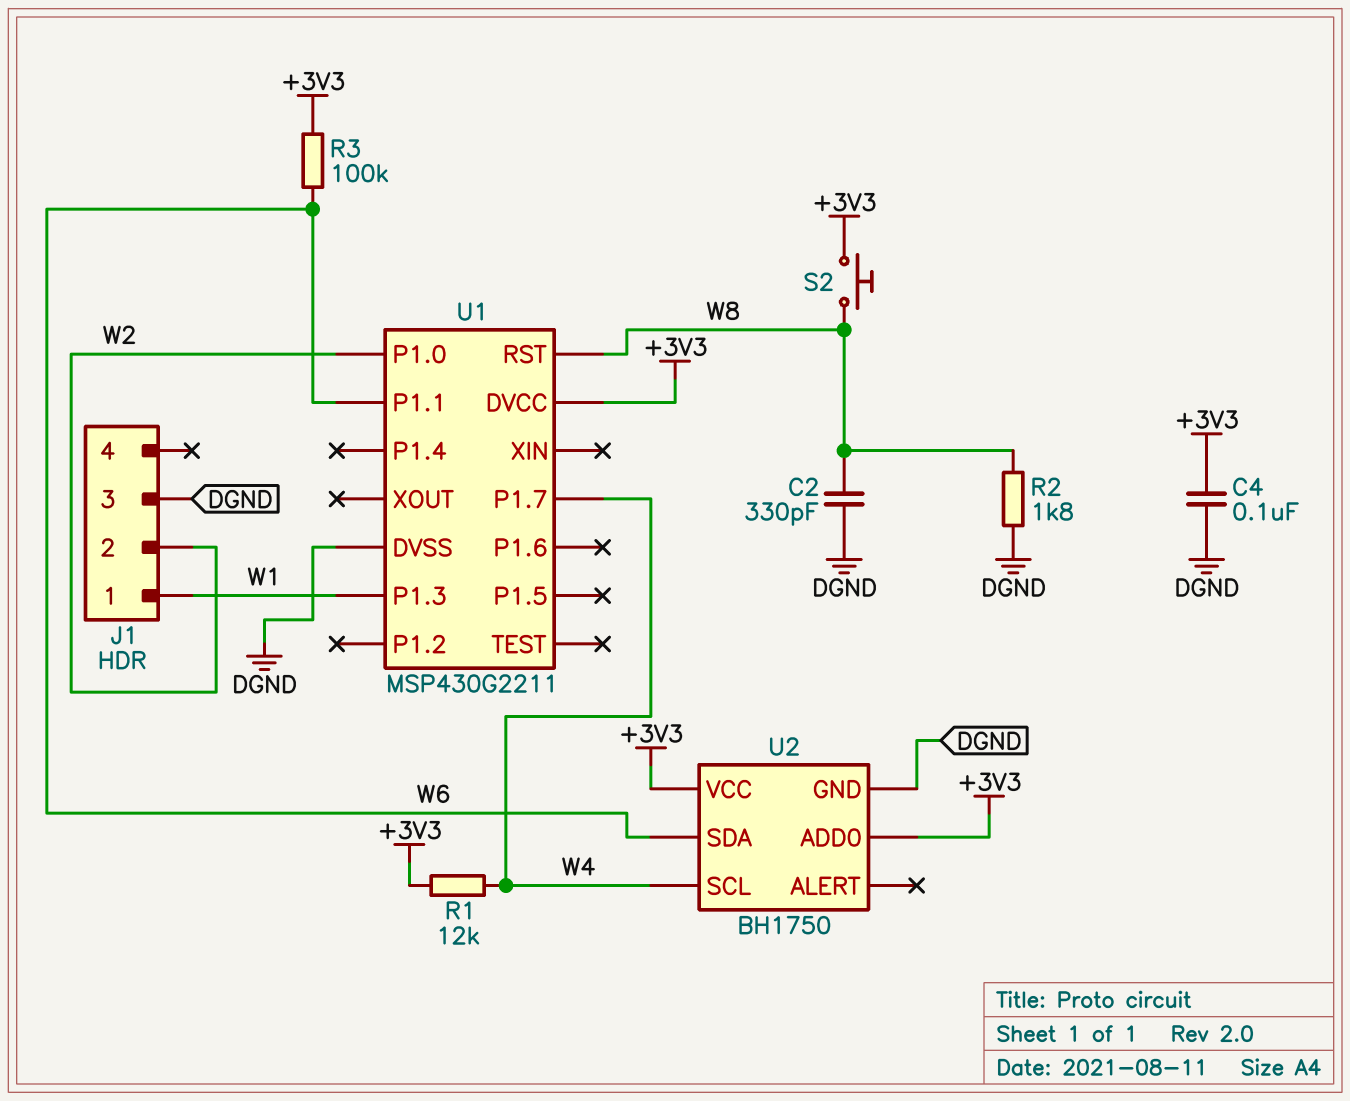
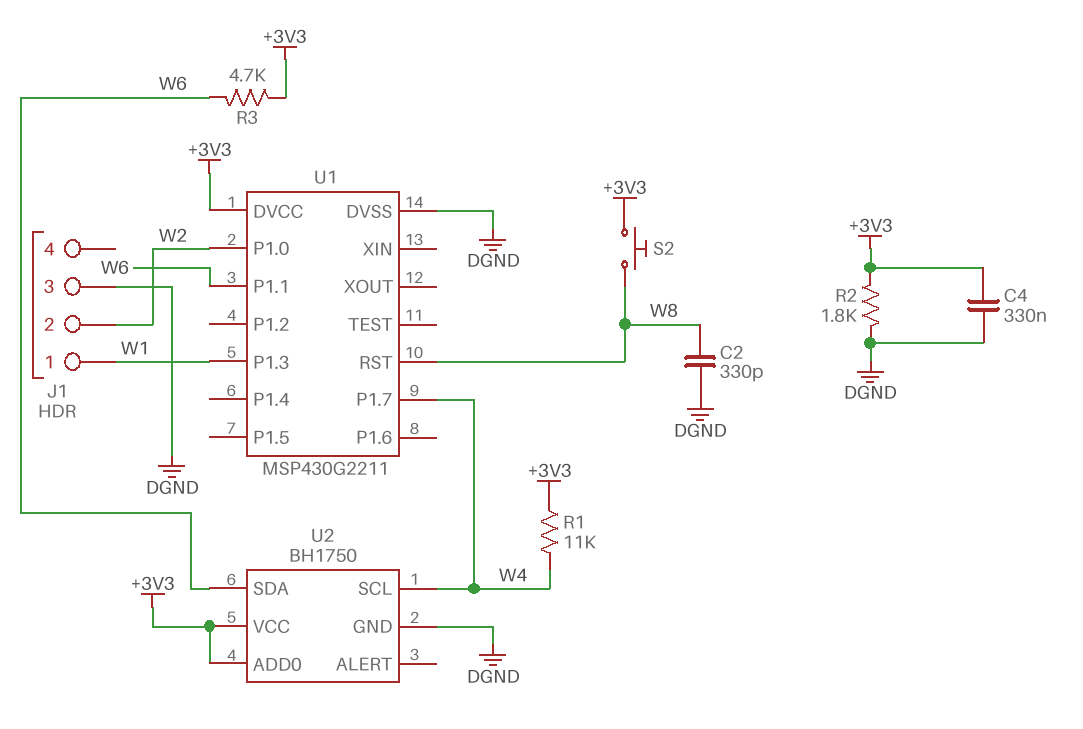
C4: 100nF (+3V3, DGND) -> 330nF (+3V3, DGND)
R1: 12k (+3V3, W4) -> 11k (+3V3, W4)
R2: 1.8k (DGND, W8) -> 1.8k (+3V3, DGND)
R3: 100k (+3V3, W6) -> 4.7k (+3V3, W6)

